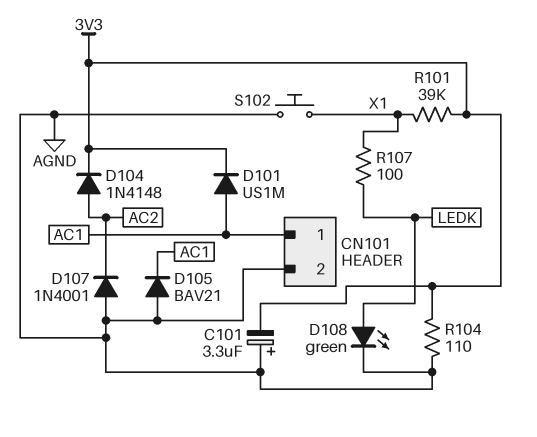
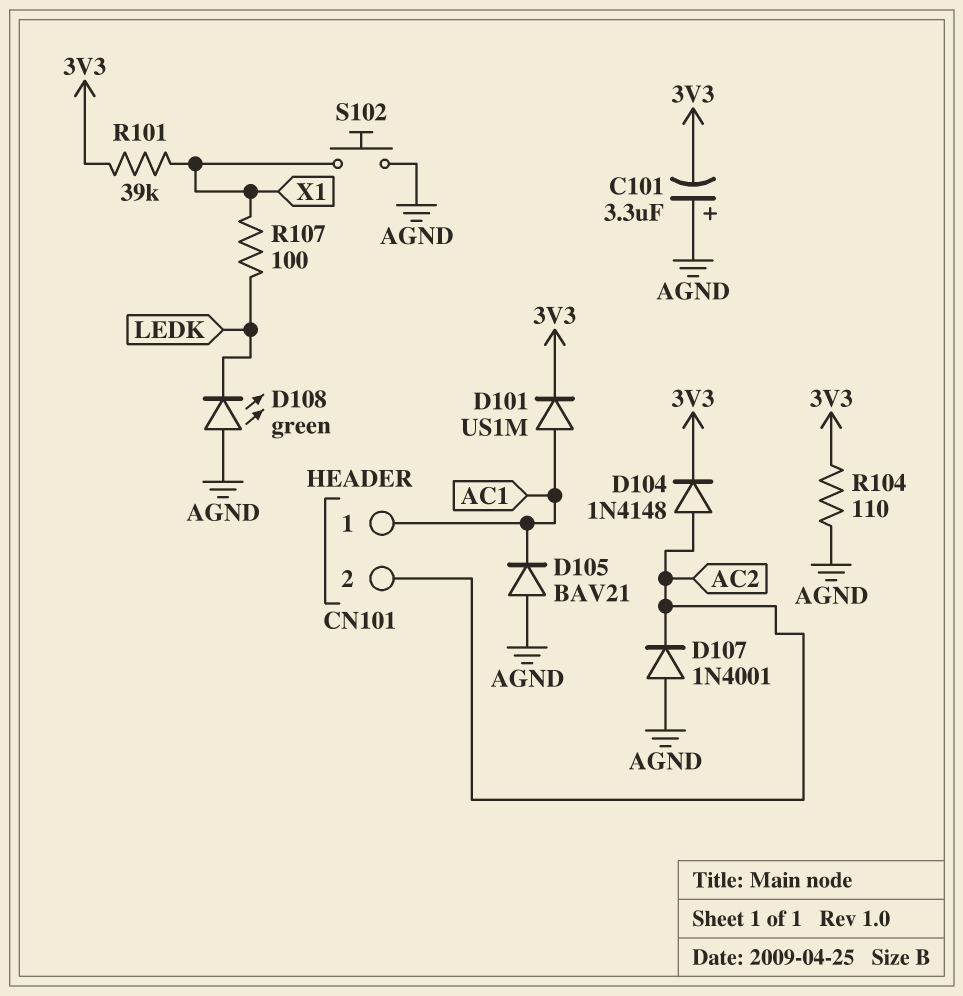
CN101 pin 2: AGND -> AC2
D108: LED green (A LEDK, K AGND) -> LED green (A AGND, K LEDK)

